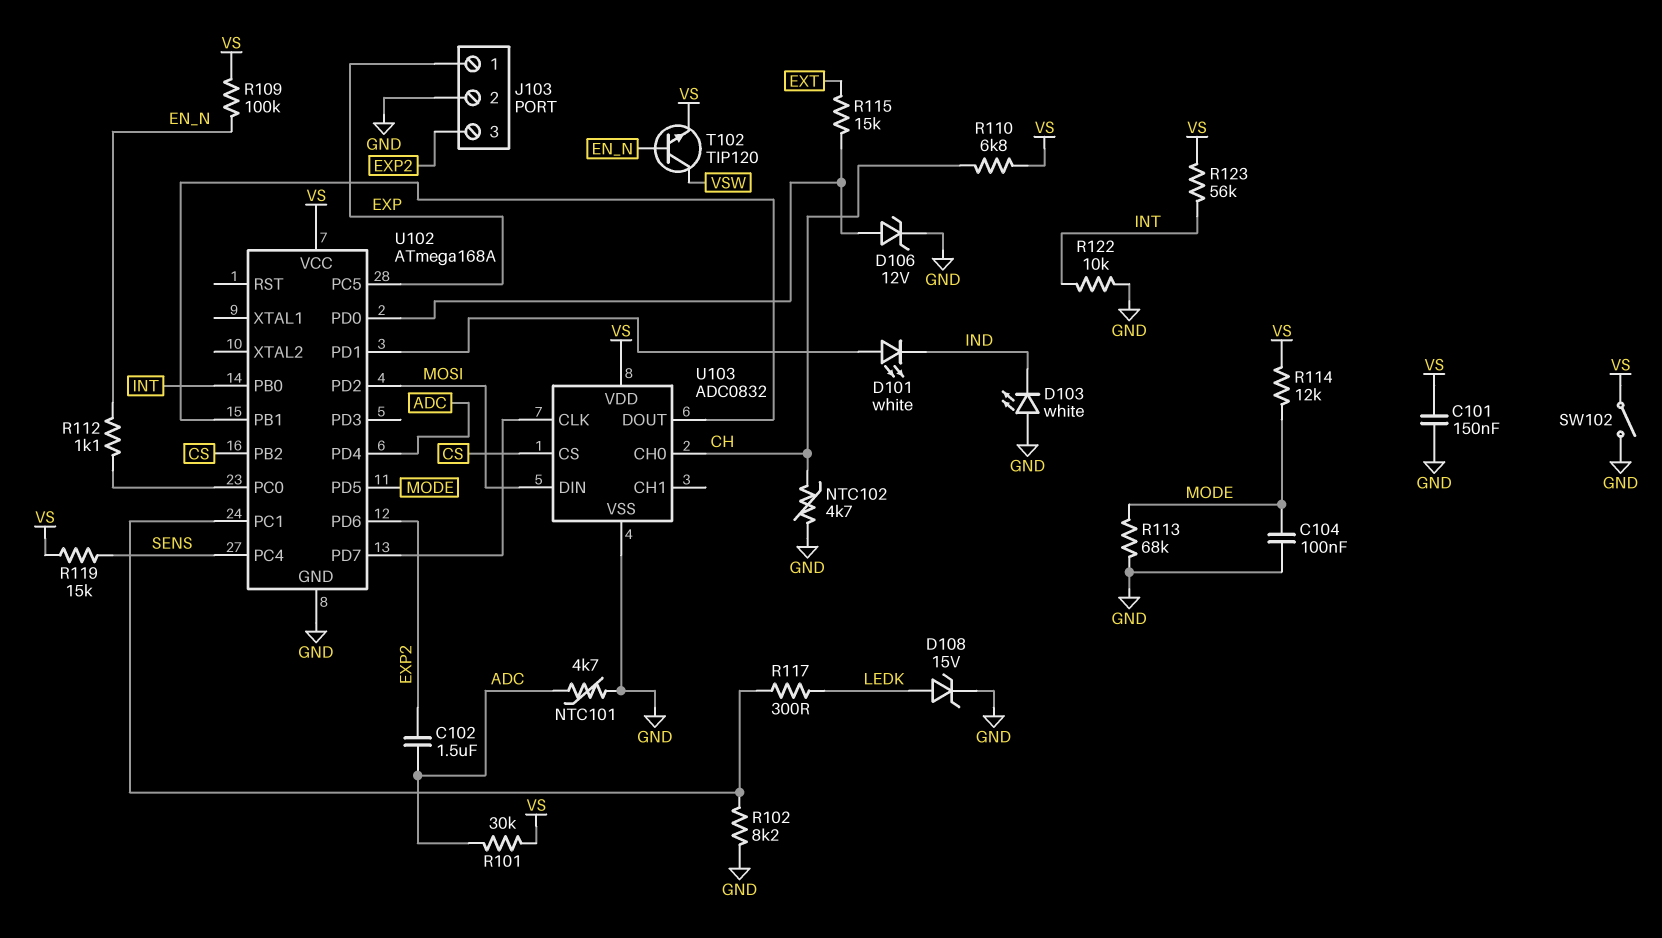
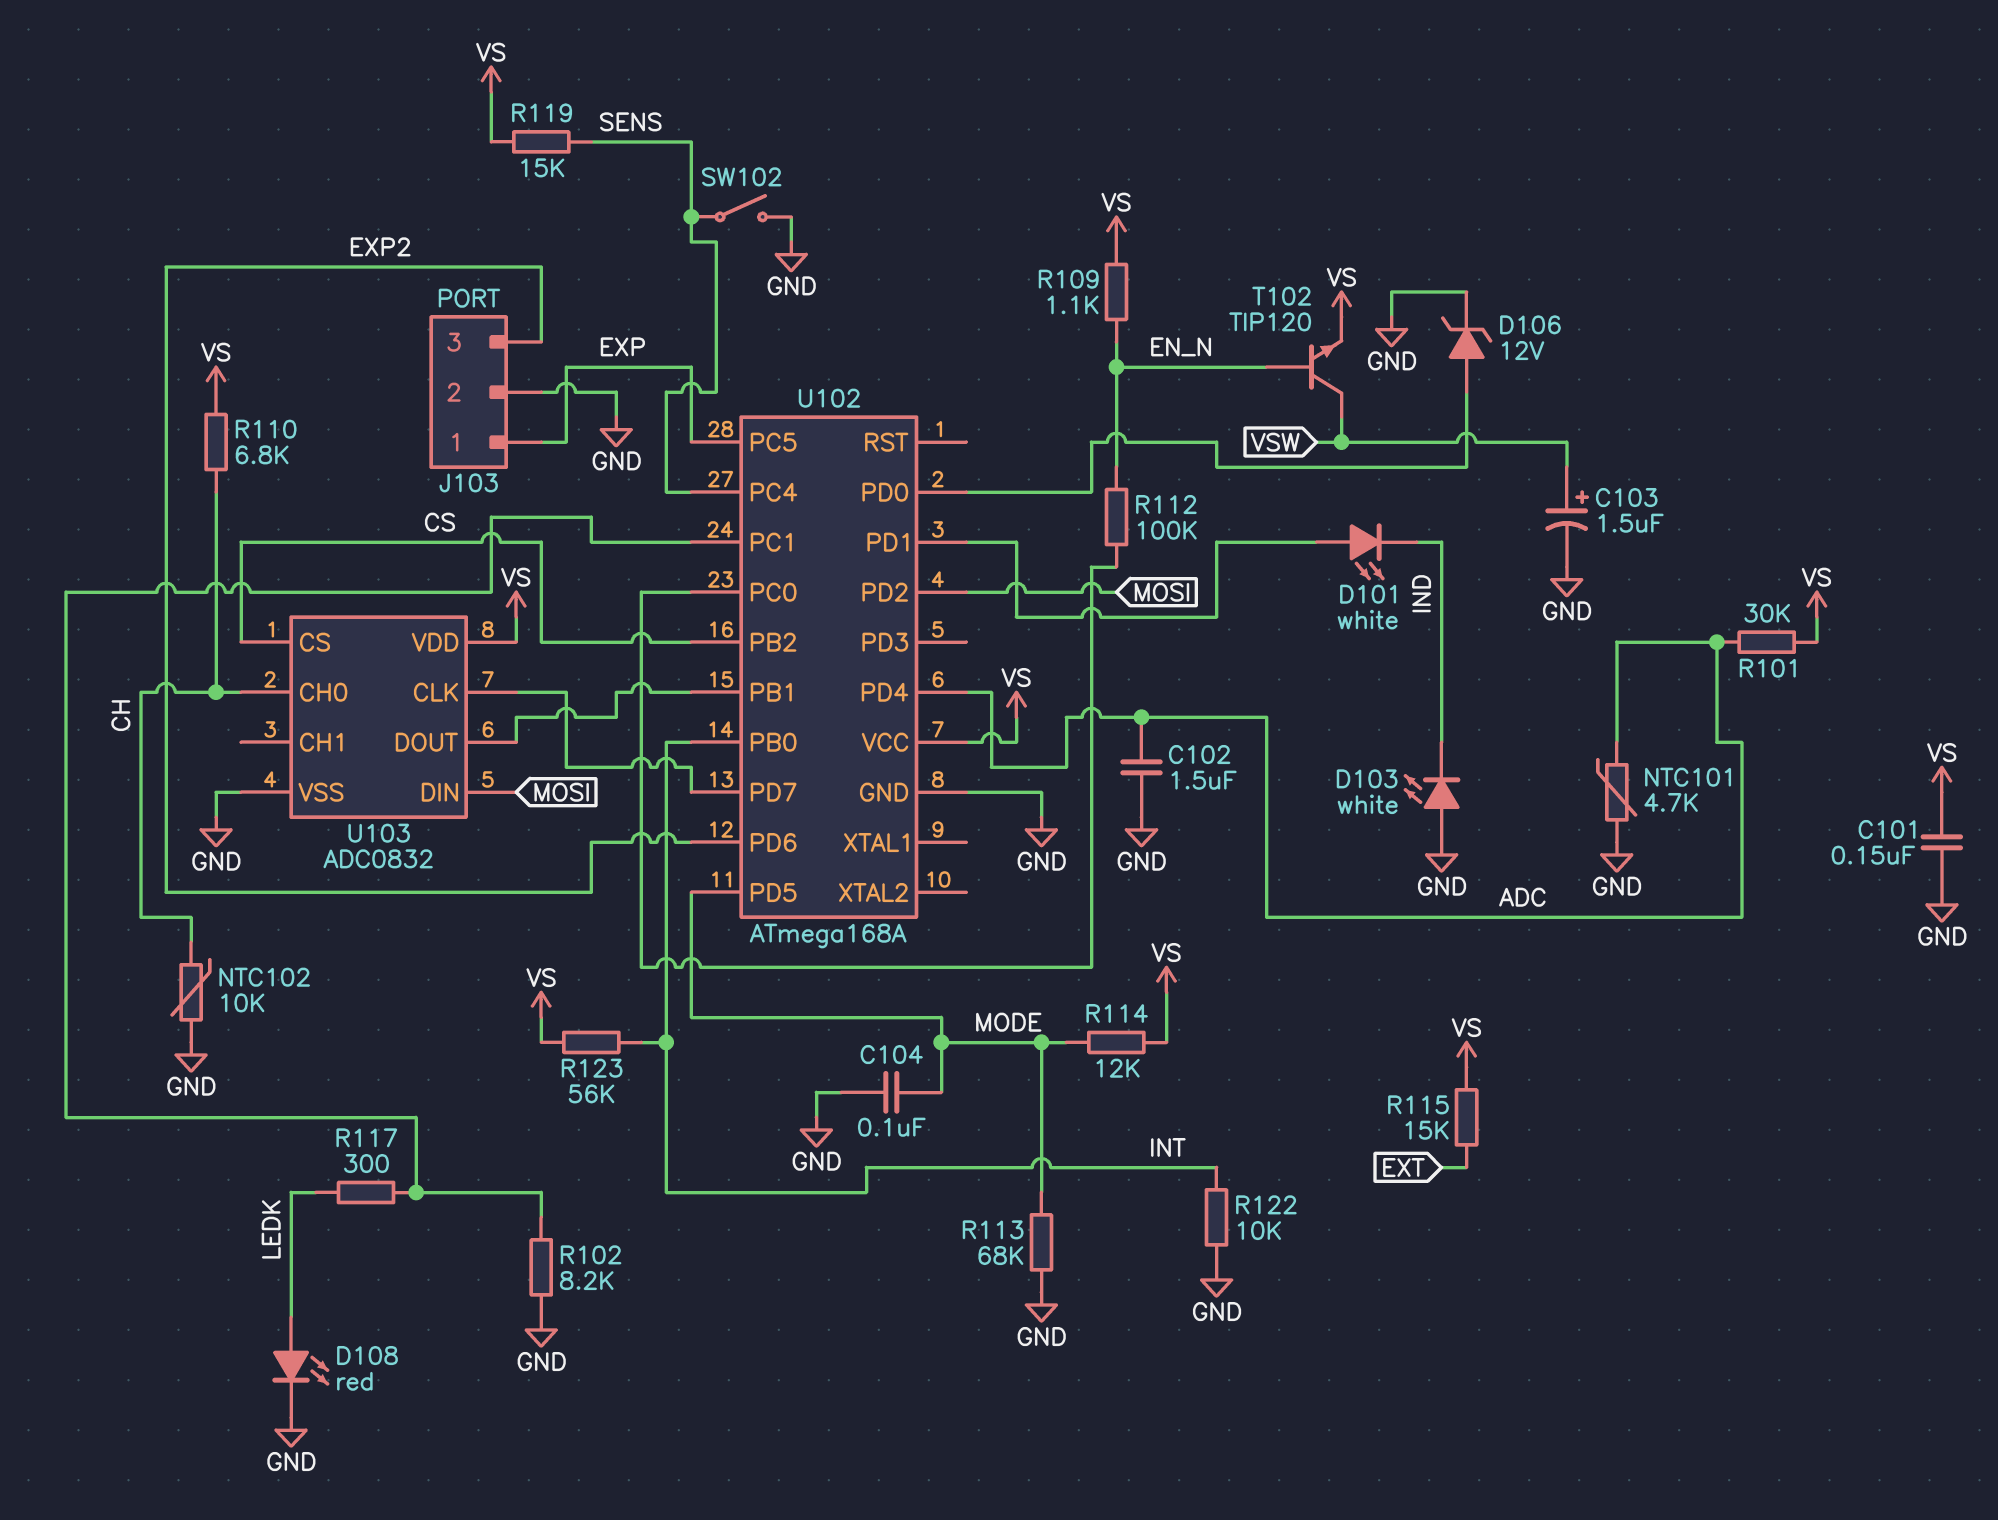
C102: 1.5uF (ADC, EXP2) -> 1.5uF (ADC, GND)
C103: none -> 1.5uF (plus VSW, minus GND)
D108: zener 15V (A LEDK, K GND) -> LED red (A LEDK, K GND)
NTC102: 4.7k (CH, GND) -> 10k (CH, GND)
R109: 100k (EN_N, VS) -> 1.1k (EN_N, VS)
R112: 1.1k (EN_N, U102/PC0) -> 100k (EN_N, U102/PC0)
R115: 15k (EXT, U102/PD0) -> 15k (EXT, VS)
SW102: switch (GND, VS) -> switch (GND, SENS)

